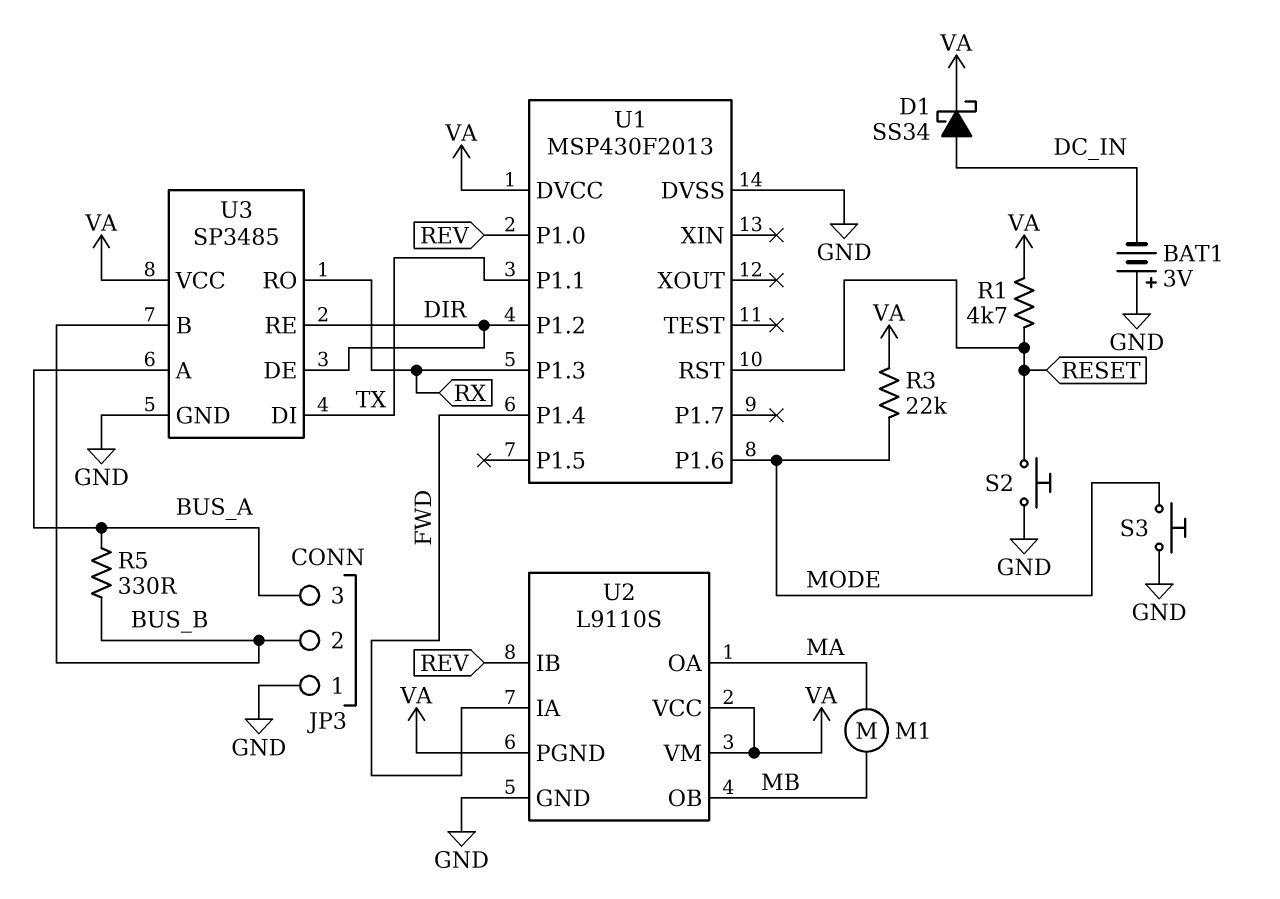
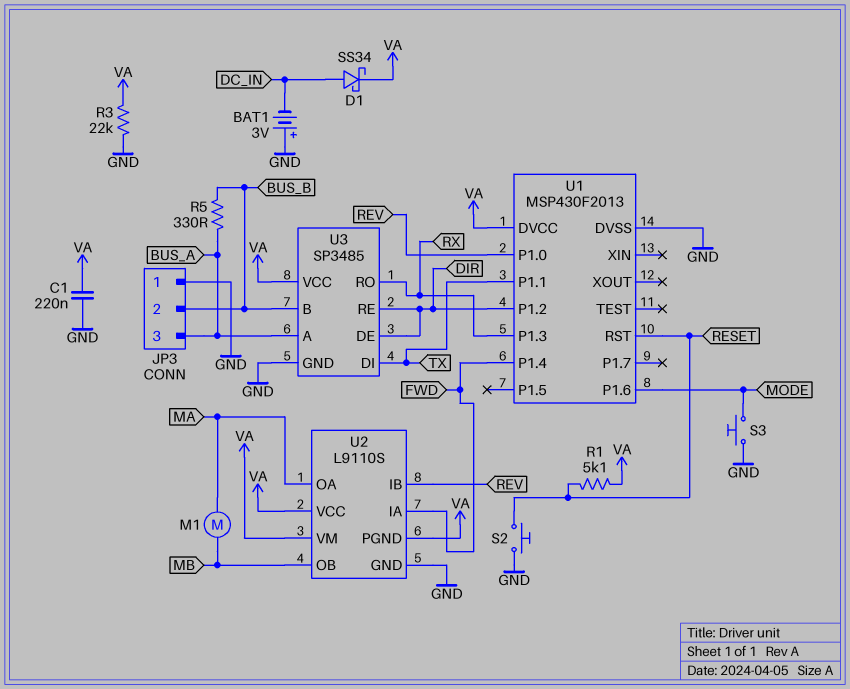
C1: none -> 220nF (GND, VA)
R1: 4.7k (RESET, VA) -> 5.1k (RESET, VA)
R3: 22k (MODE, VA) -> 22k (GND, VA)

